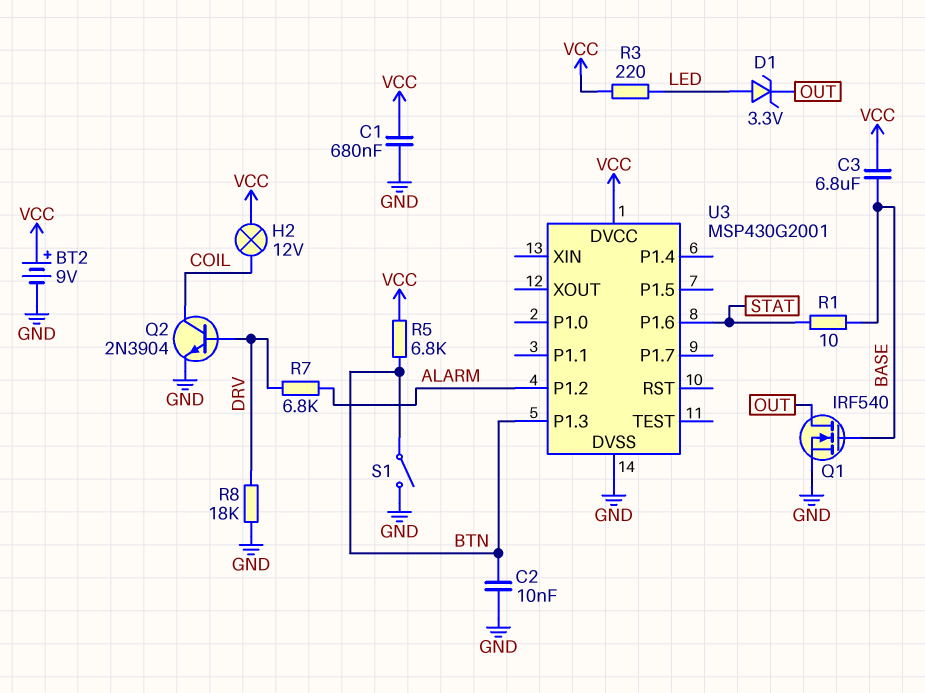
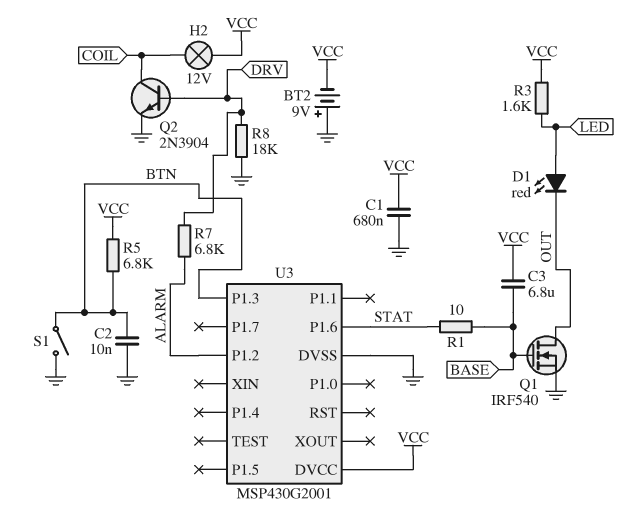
BT2: 9V (plus VCC, minus GND) -> 9V (plus GND, minus VCC)
D1: zener 3.3V (A LED, K OUT) -> LED red (A LED, K OUT)
R3: 220 (LED, VCC) -> 1.6k (LED, VCC)

